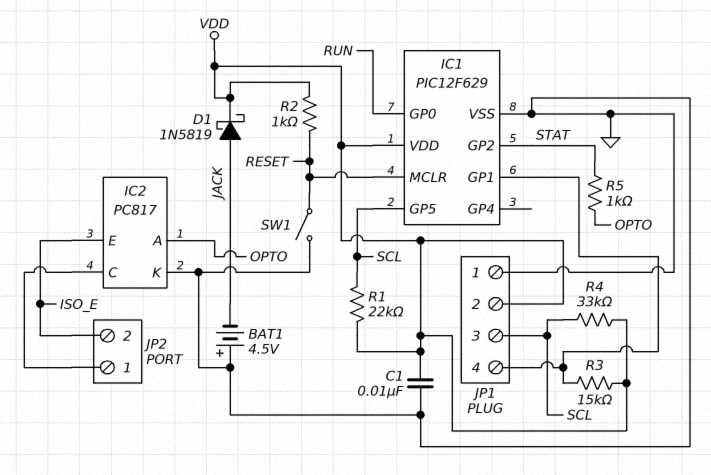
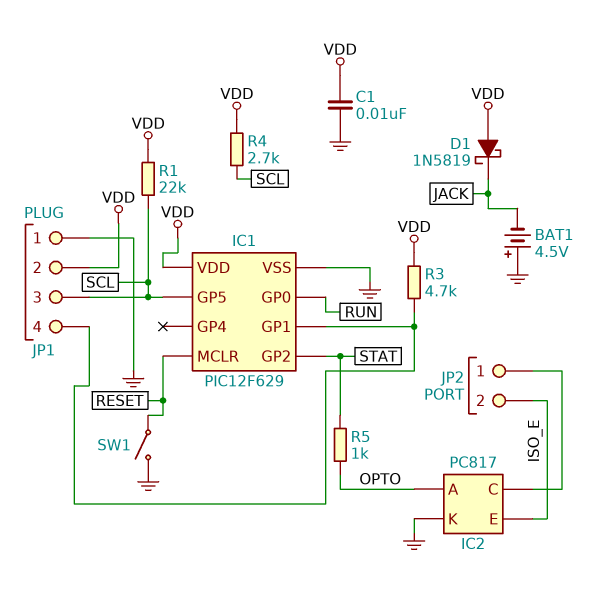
D1: schottky 1N5819 (A JACK, K VDD) -> schottky 1N5819 (A VDD, K JACK)
R2: 1k (RESET, VDD) -> none
R3: 15k (IC1/GP1, VDD) -> 4.7k (IC1/GP1, VDD)
R4: 33k (SCL, VDD) -> 2.7k (SCL, VDD)

